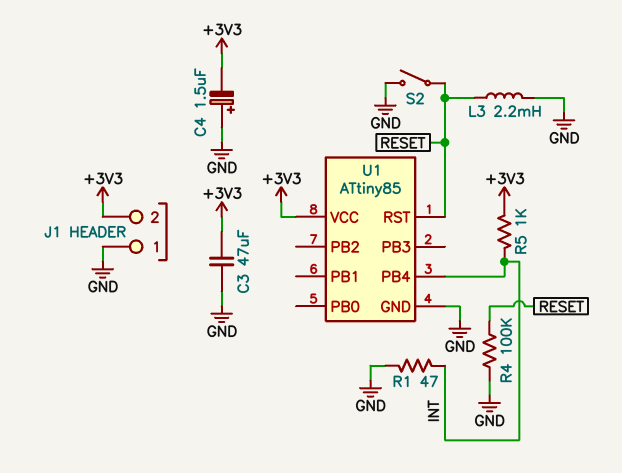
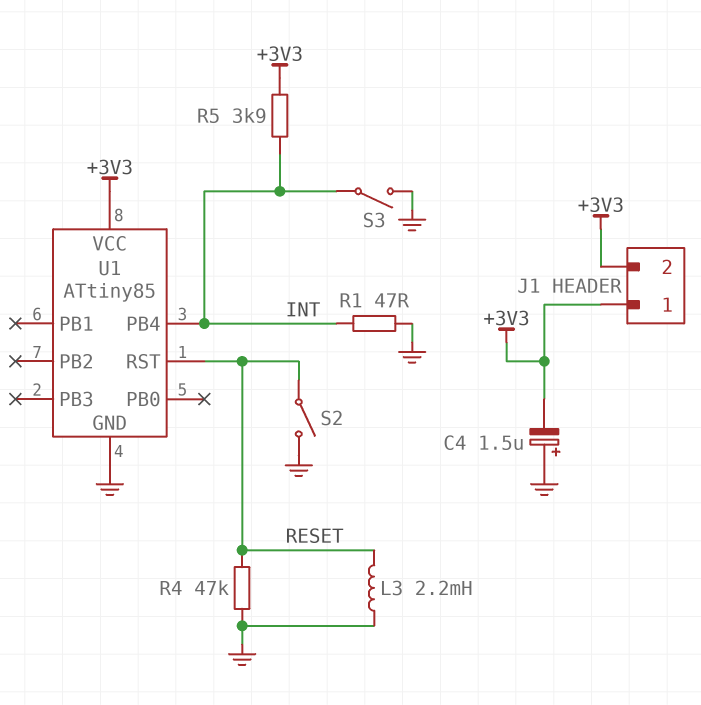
C3: 47uF (+3V3, GND) -> none
J1 pin 1: GND -> +3V3
R4: 100k (GND, RESET) -> 47k (GND, RESET)
R5: 1k (+3V3, INT) -> 3.9k (+3V3, INT)
S3: none -> switch (GND, INT)

